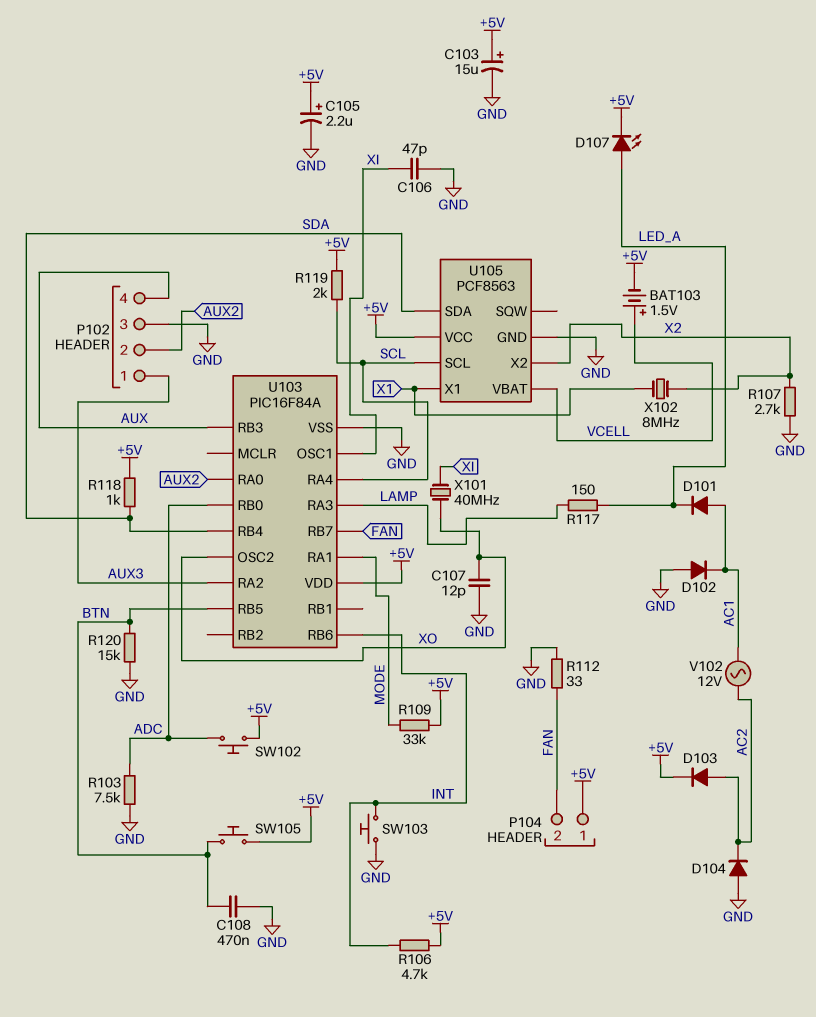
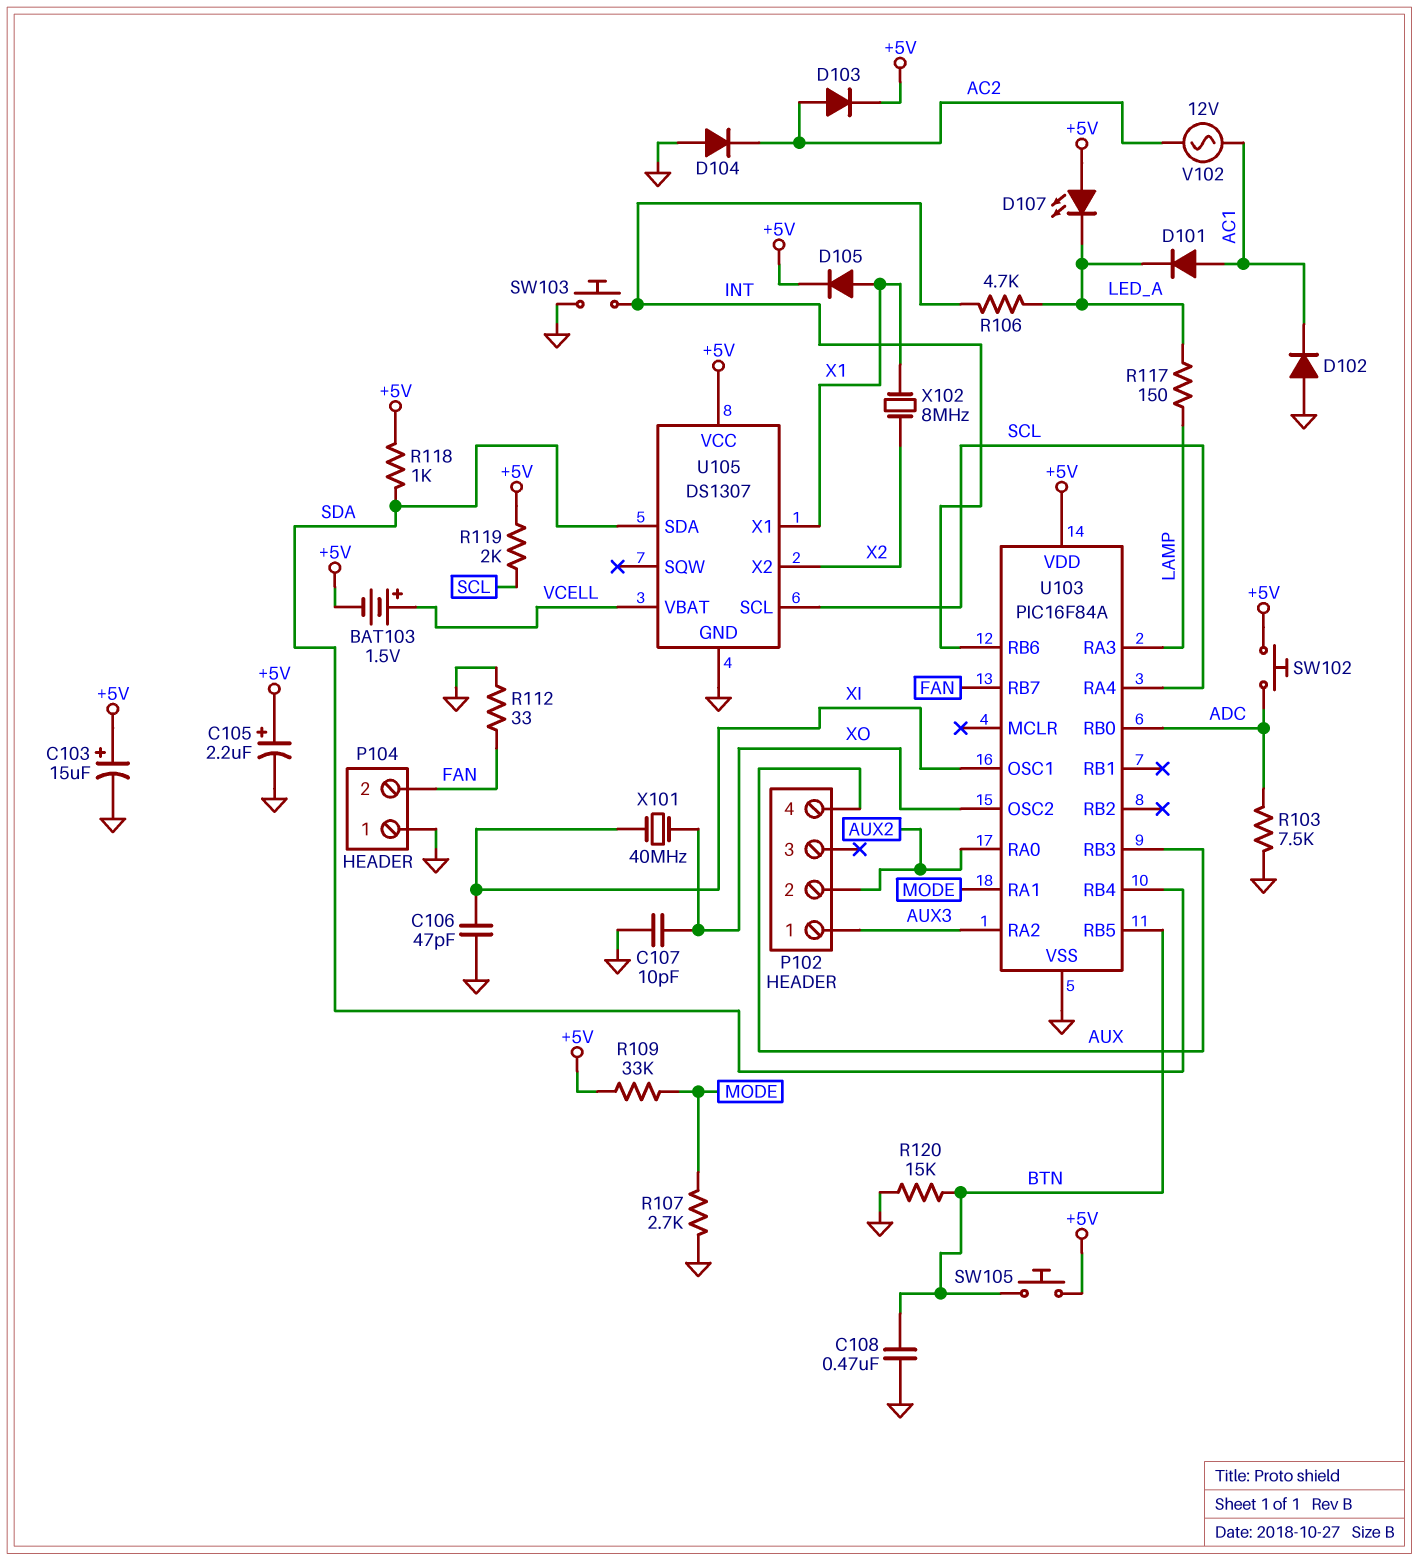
C107: 12pF (GND, XO) -> 10pF (GND, XO)
D105: none -> diode (A X1, K +5V)
D107: LED (A LED_A, K +5V) -> LED (A +5V, K LED_A)
P102 pin 3: GND -> none
P104 pin 1: +5V -> GND
R106: 4.7k (+5V, INT) -> 4.7k (INT, LED_A)
R107: 2.7k (GND, X2) -> 2.7k (GND, MODE)
U105: PCF8563 -> DS1307

